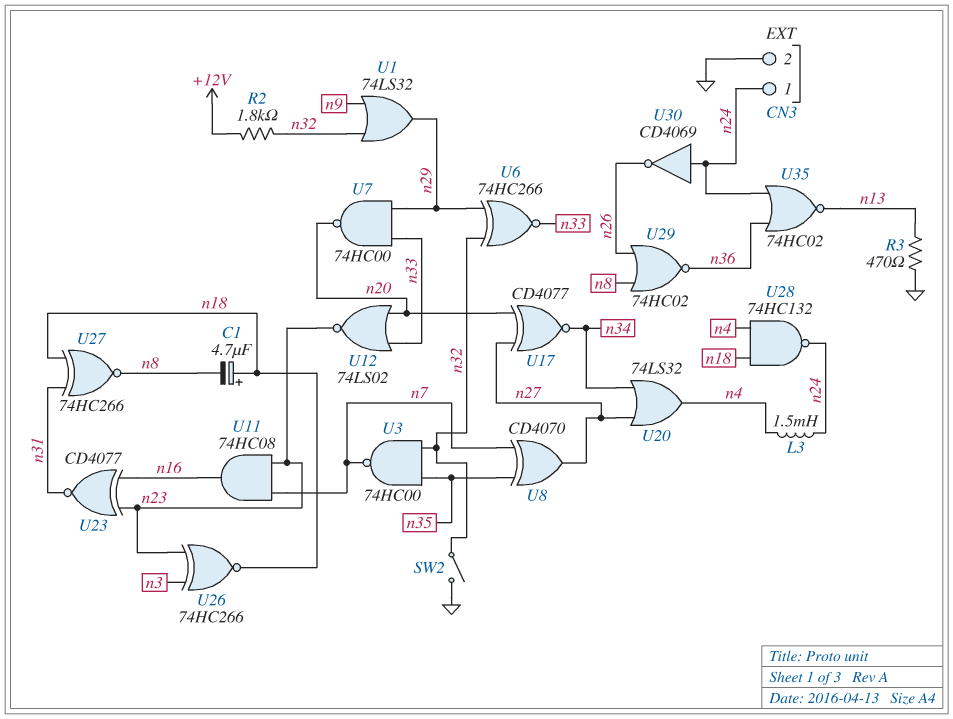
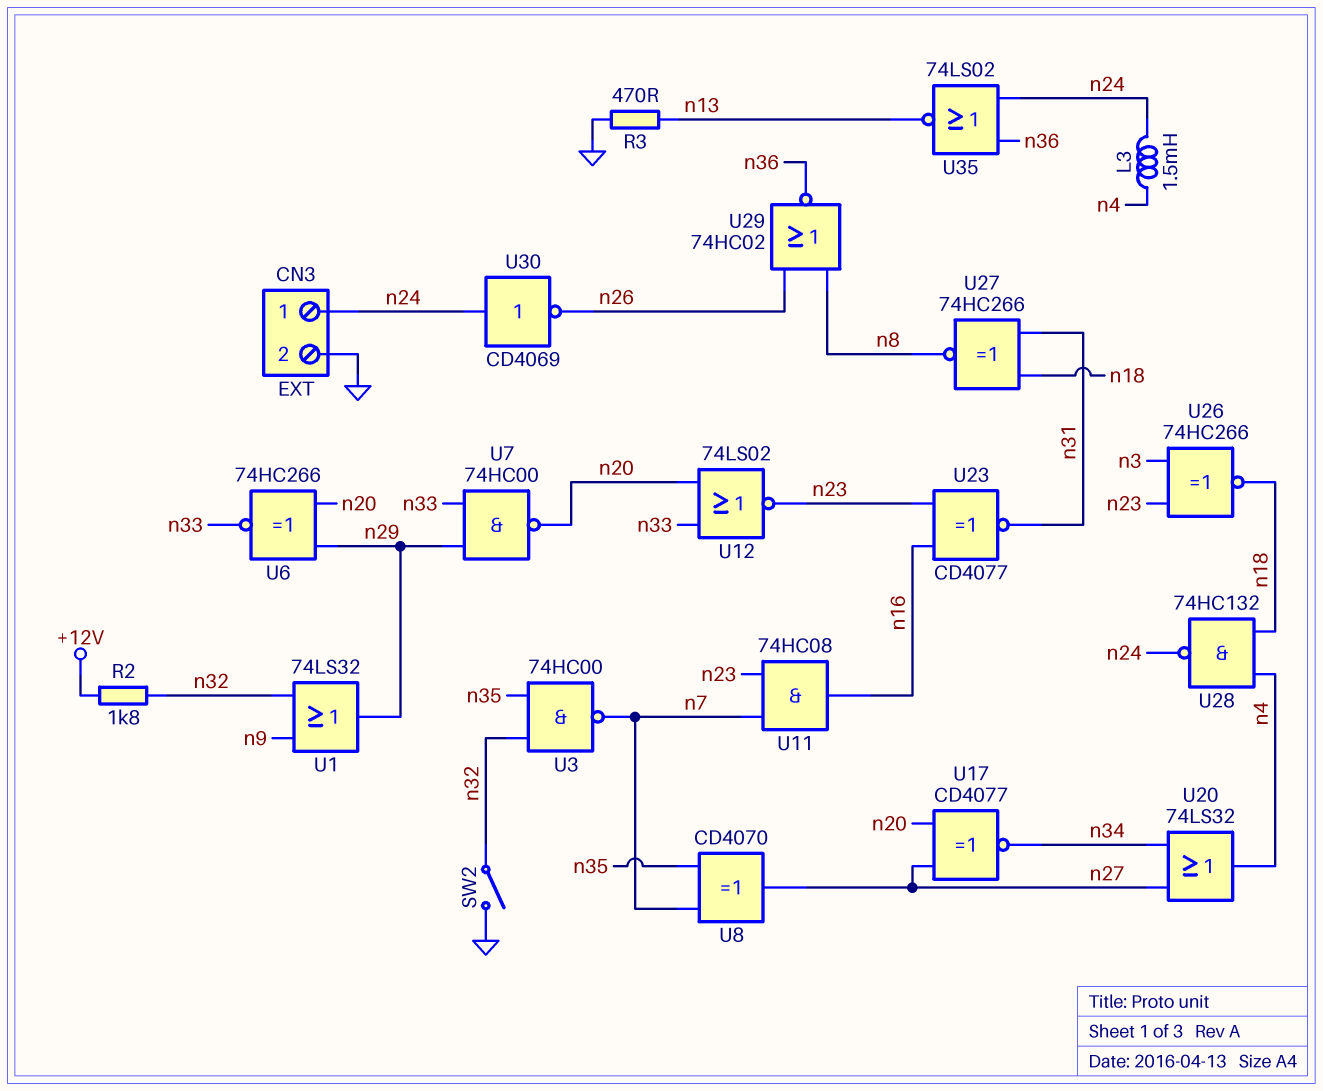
C1: 4.7uF (plus n18, minus n8) -> none
U6: XNOR 74HC266 (in n29, in n32, out n33) -> XNOR 74HC266 (in n20, in n29, out n33)
U35: NOR 74HC02 (in n24, in n36, out n13) -> NOR 74LS02 (in n24, in n36, out n13)

